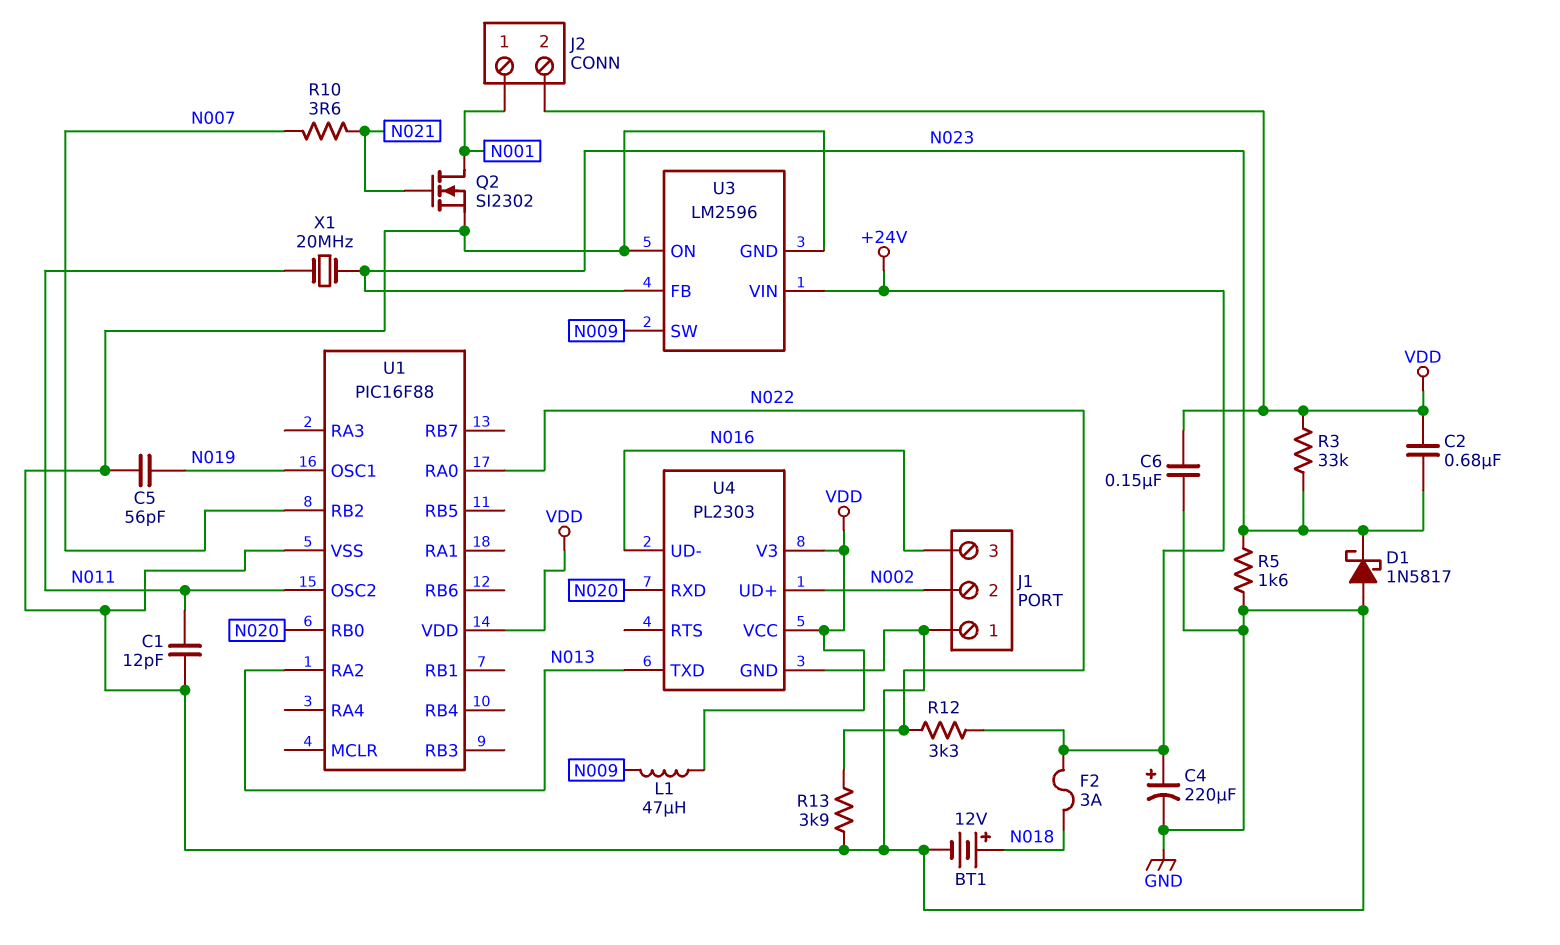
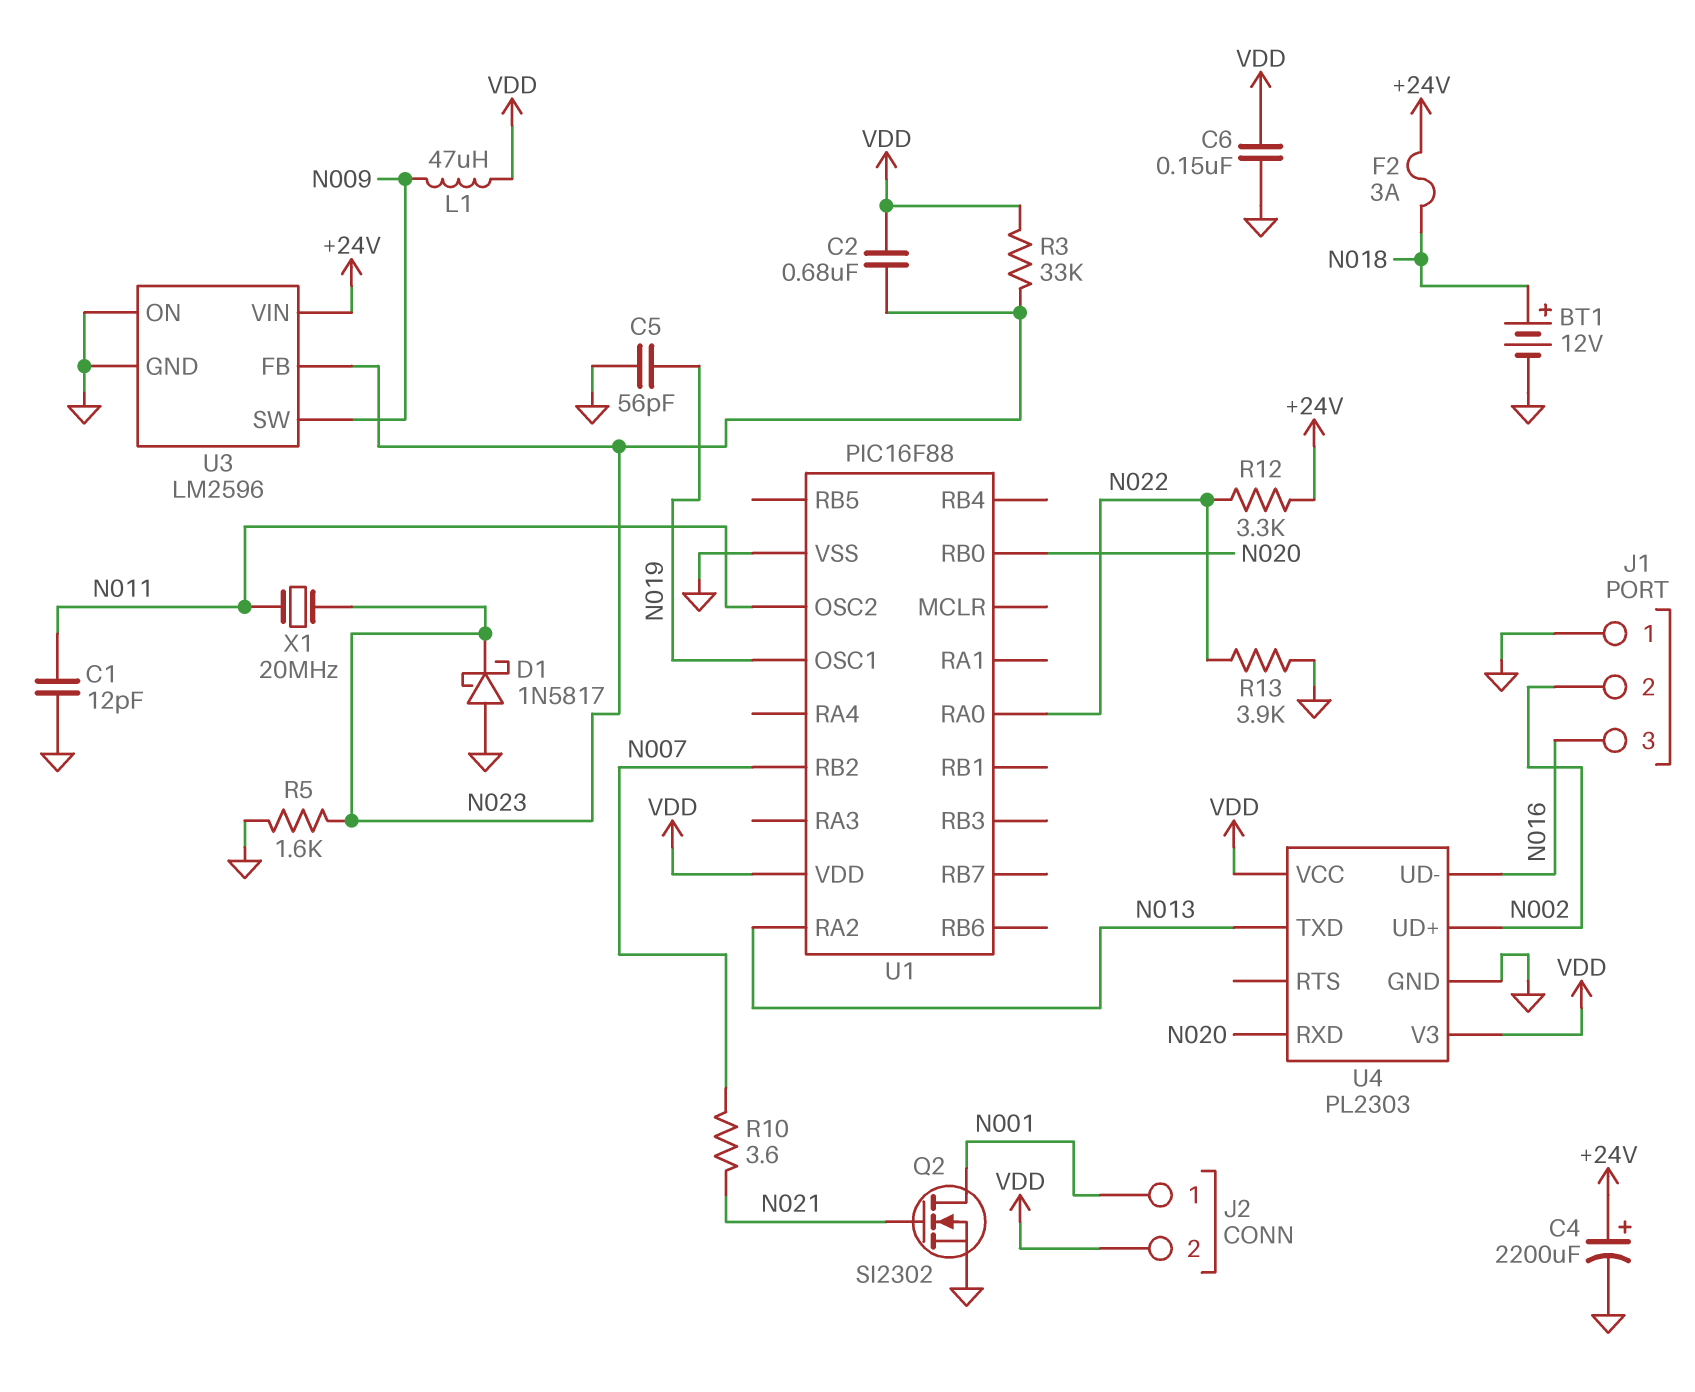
C4: 220uF (plus +24V, minus GND) -> 2200uF (plus +24V, minus GND)

